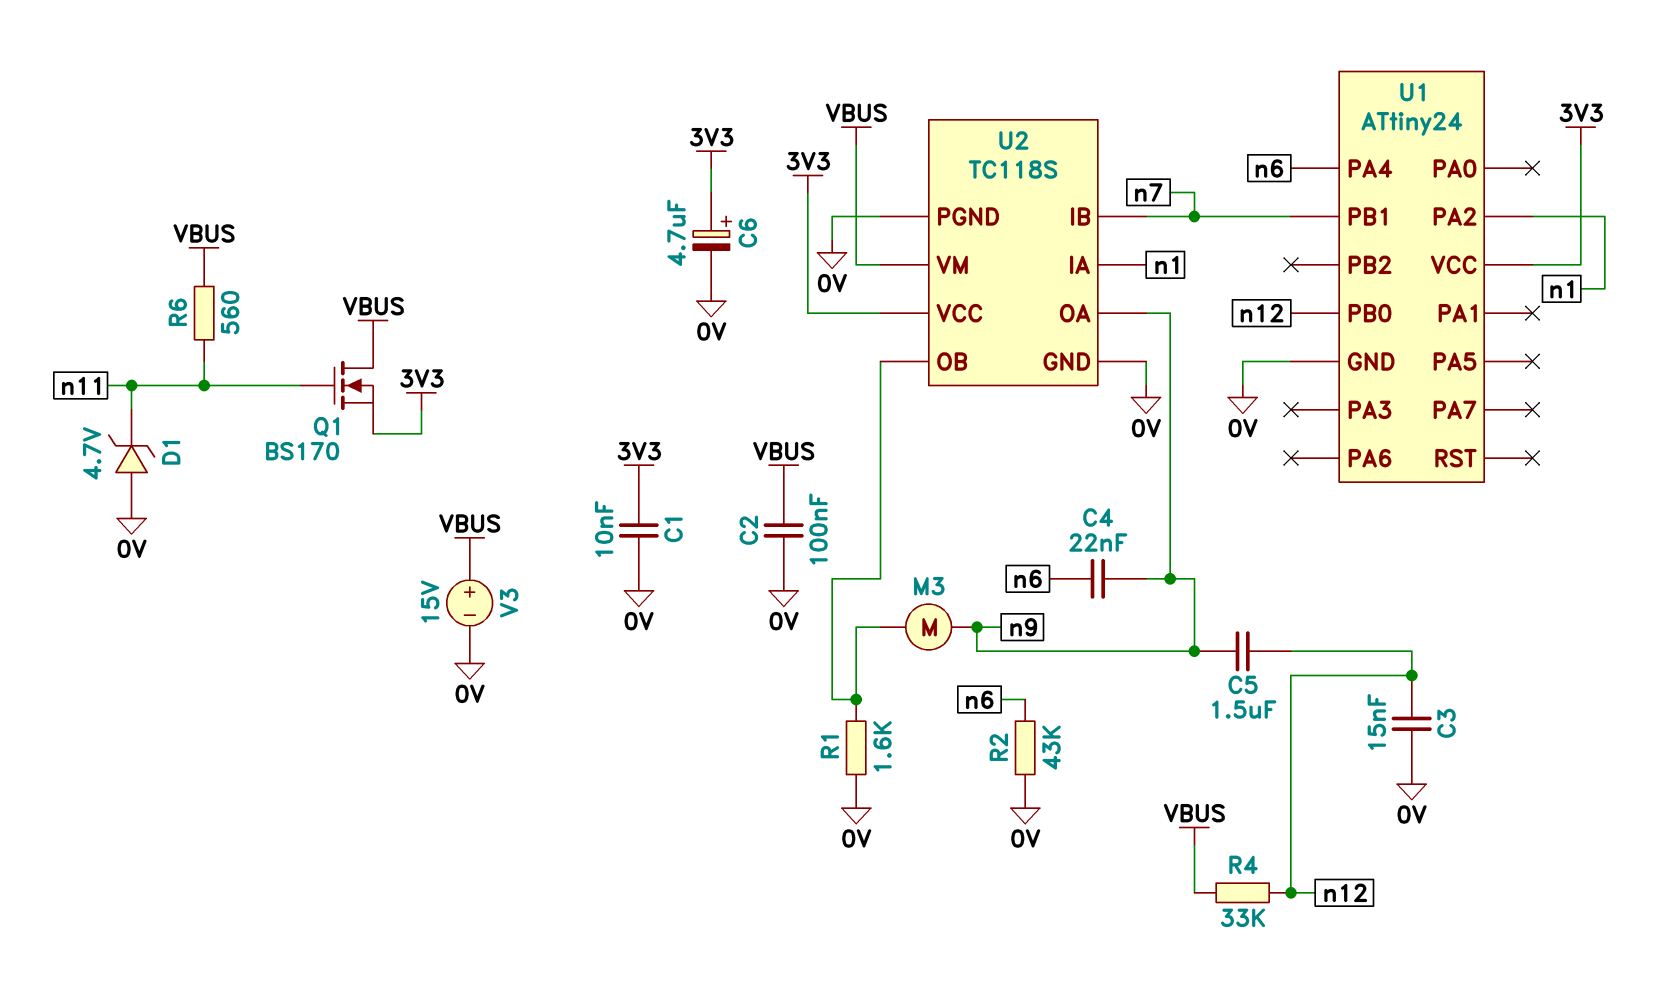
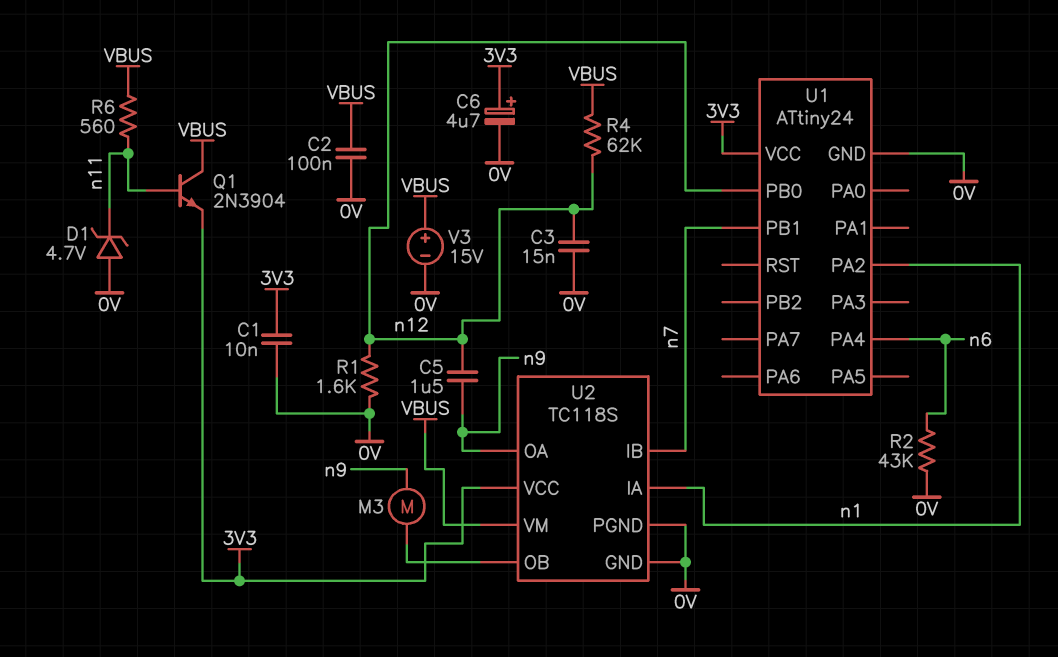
C4: 22nF (n6, n9) -> none
Q1: NMOS BS170 (G n11, D VBUS, S 3V3) -> NPN 2N3904 (B n11, C VBUS, E 3V3)
R1: 1.6k (0V, U2/OB) -> 1.6k (0V, n12)
R4: 33k (VBUS, n12) -> 62k (VBUS, n12)

